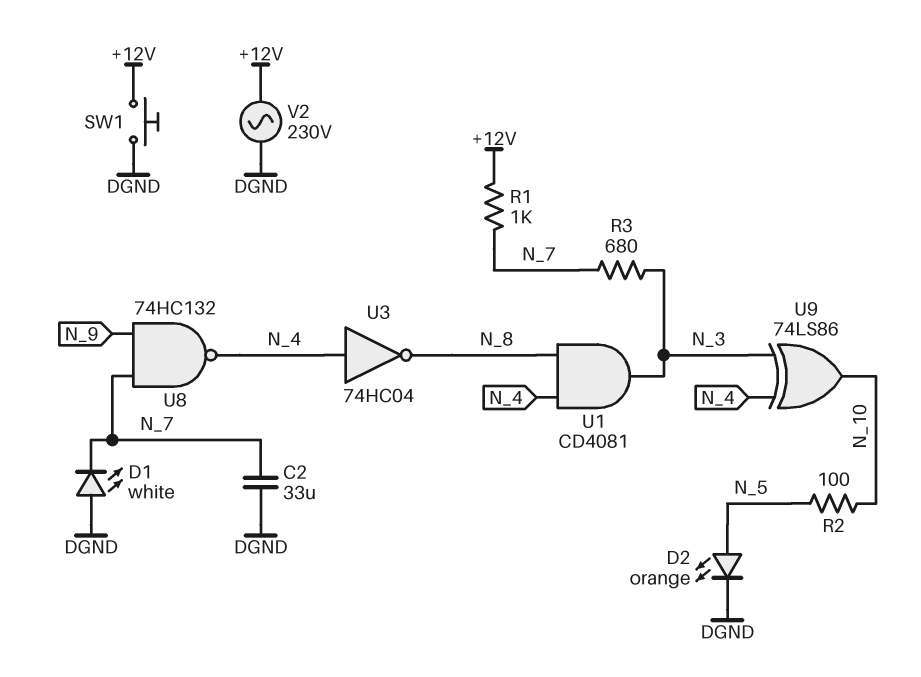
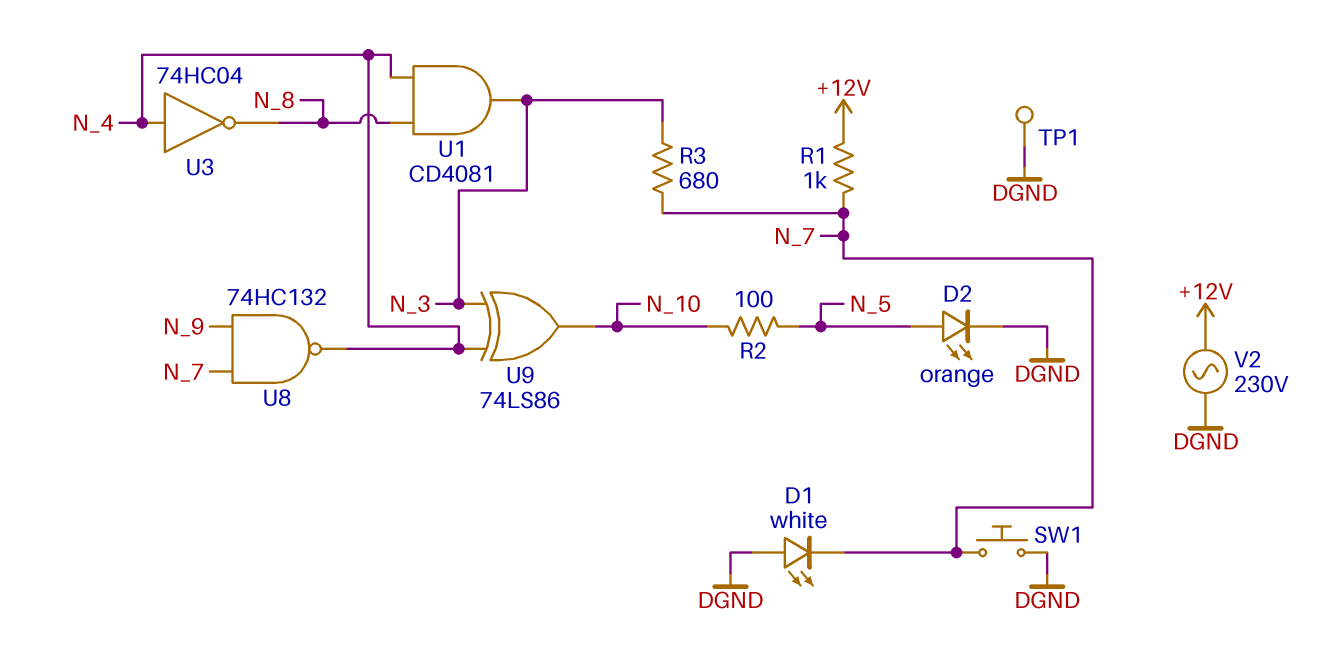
C2: 33uF (DGND, N_7) -> none
SW1: button (+12V, DGND) -> button (DGND, N_7)
TP1: none -> test point (DGND)

